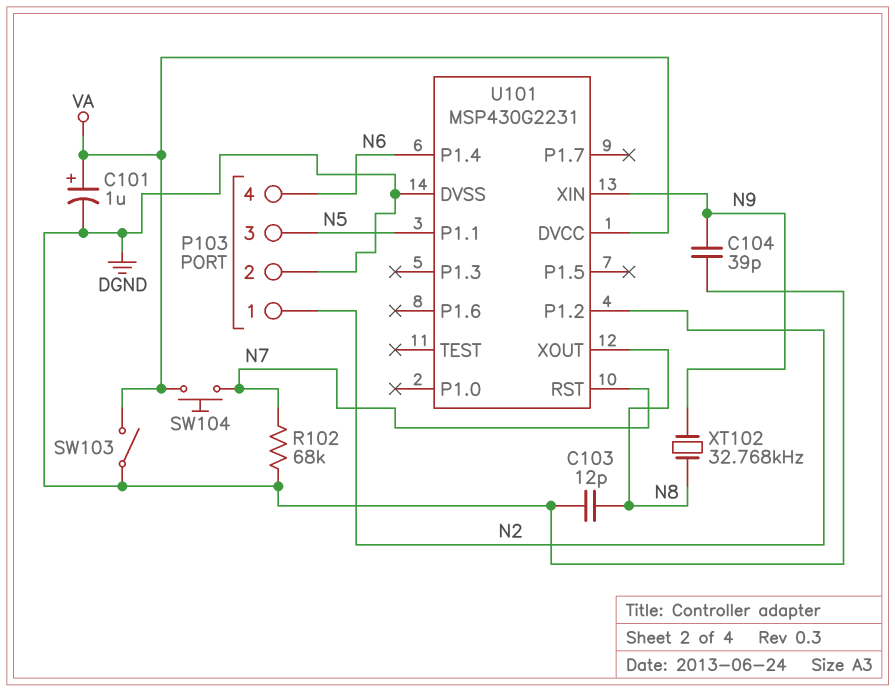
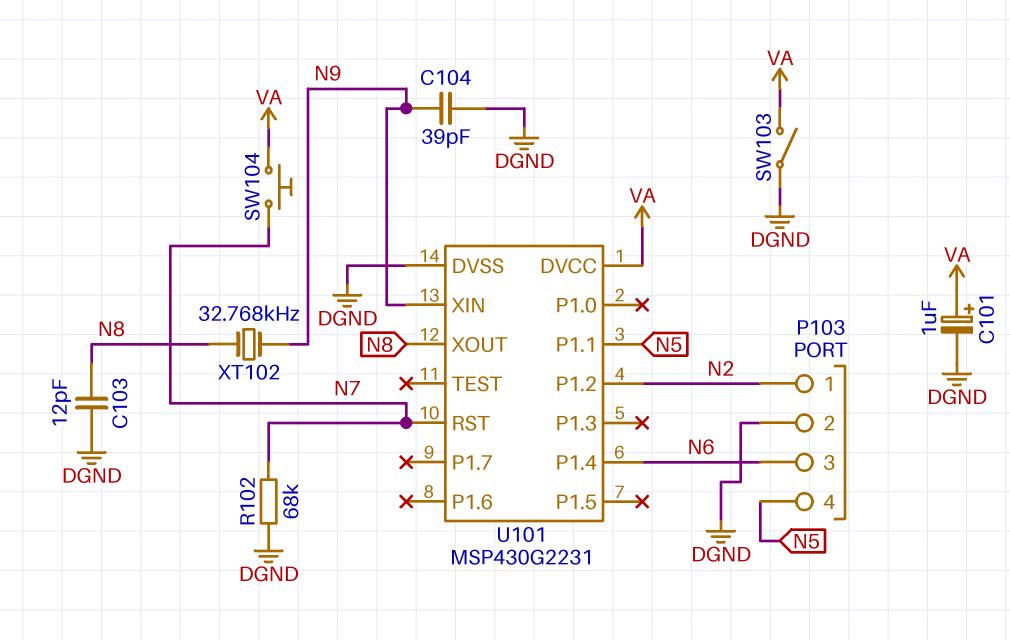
P103 pin 3: N5 -> N6
P103 pin 4: N6 -> N5

